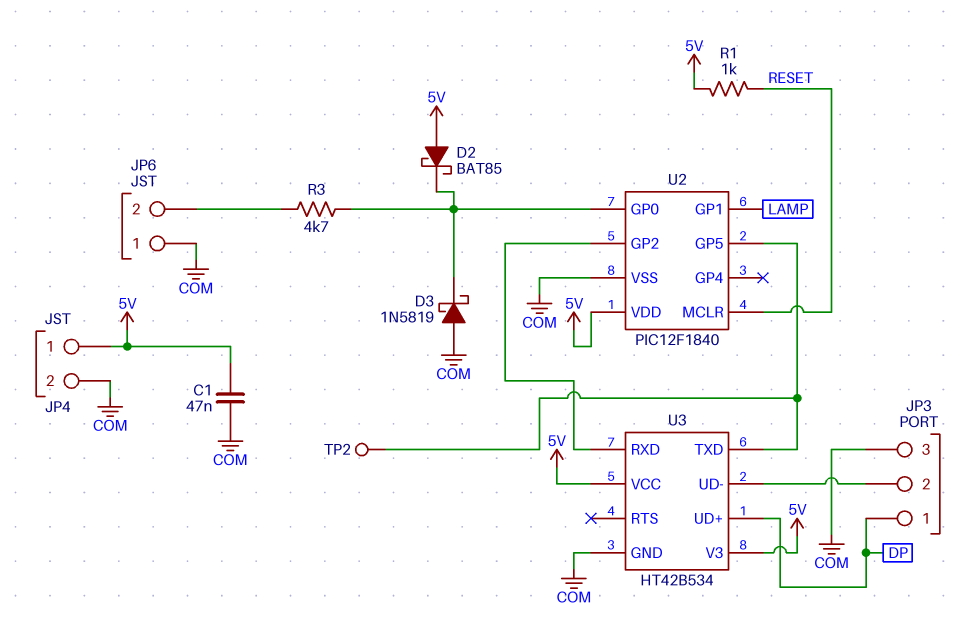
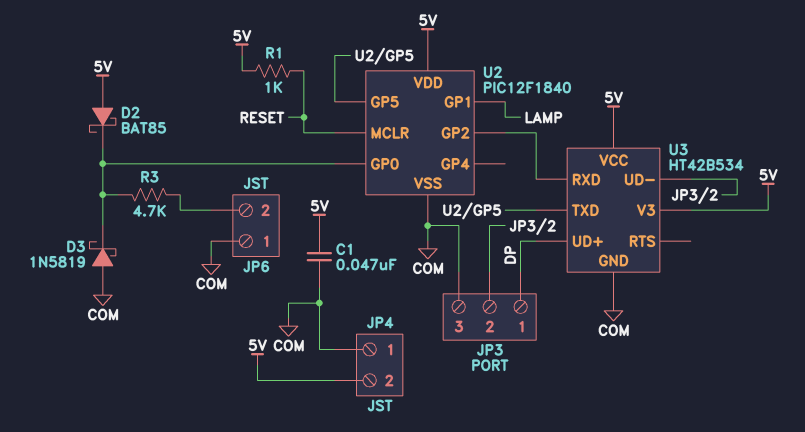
JP4 pin 1: 5V -> COM
JP4 pin 2: COM -> 5V
TP2: test point (U2/GP5) -> none

